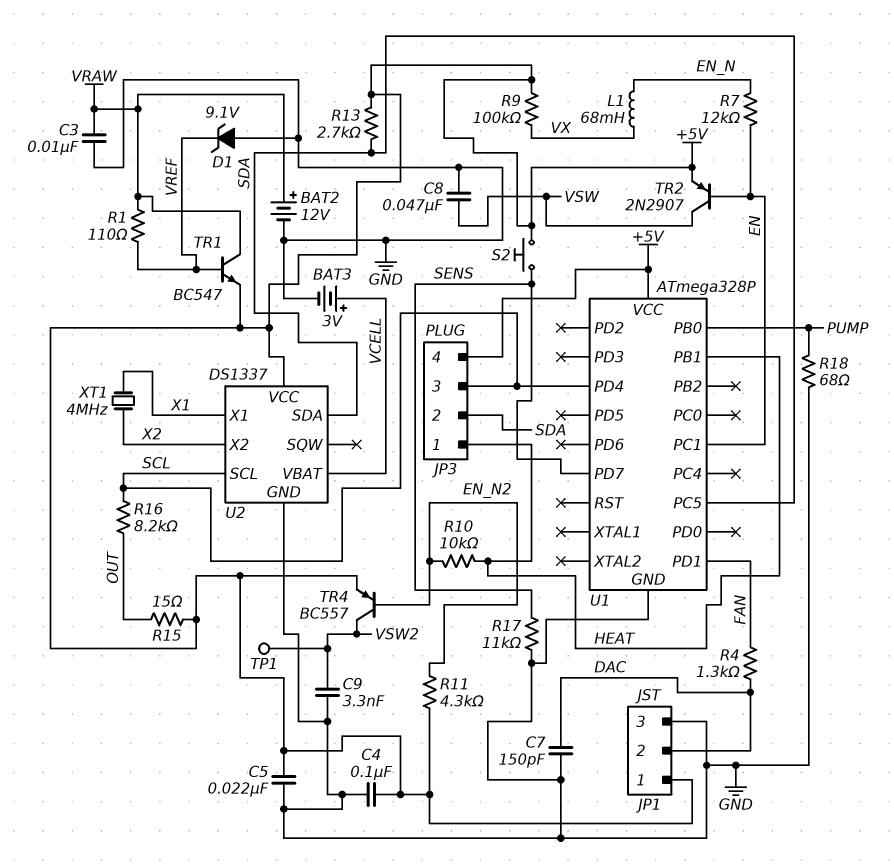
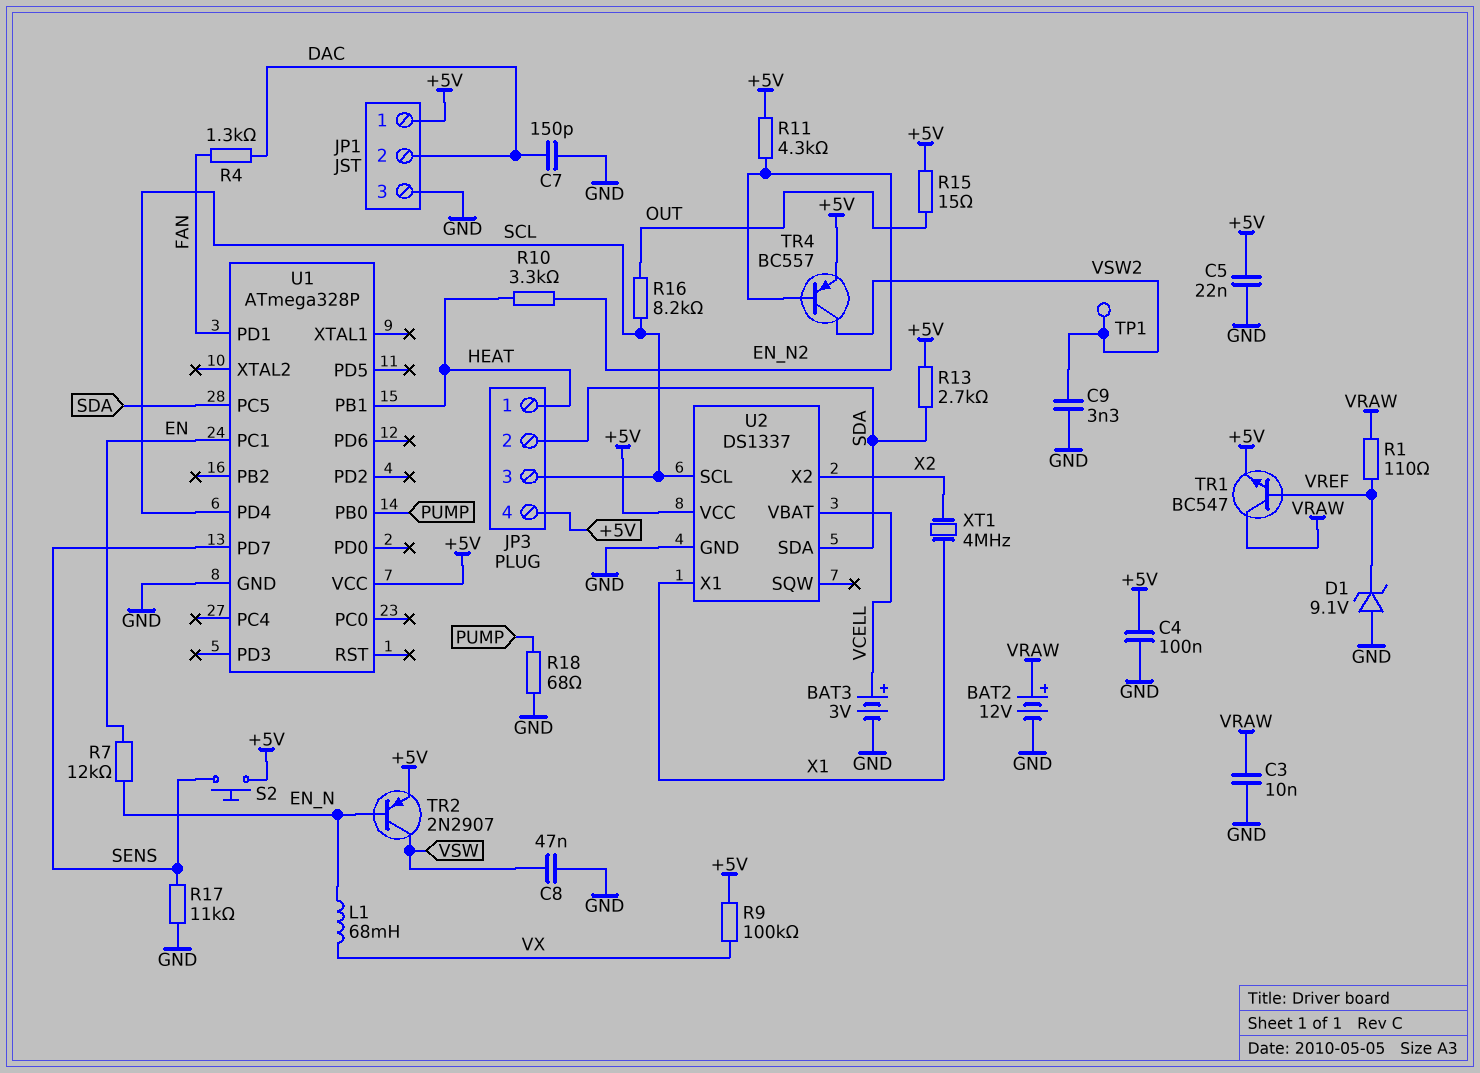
R10: 10k (EN_N2, HEAT) -> 3.3k (EN_N2, HEAT)
TR2: PNP 2N2907 (B EN, C VSW, E +5V) -> PNP 2N2907 (B EN_N, C VSW, E +5V)

